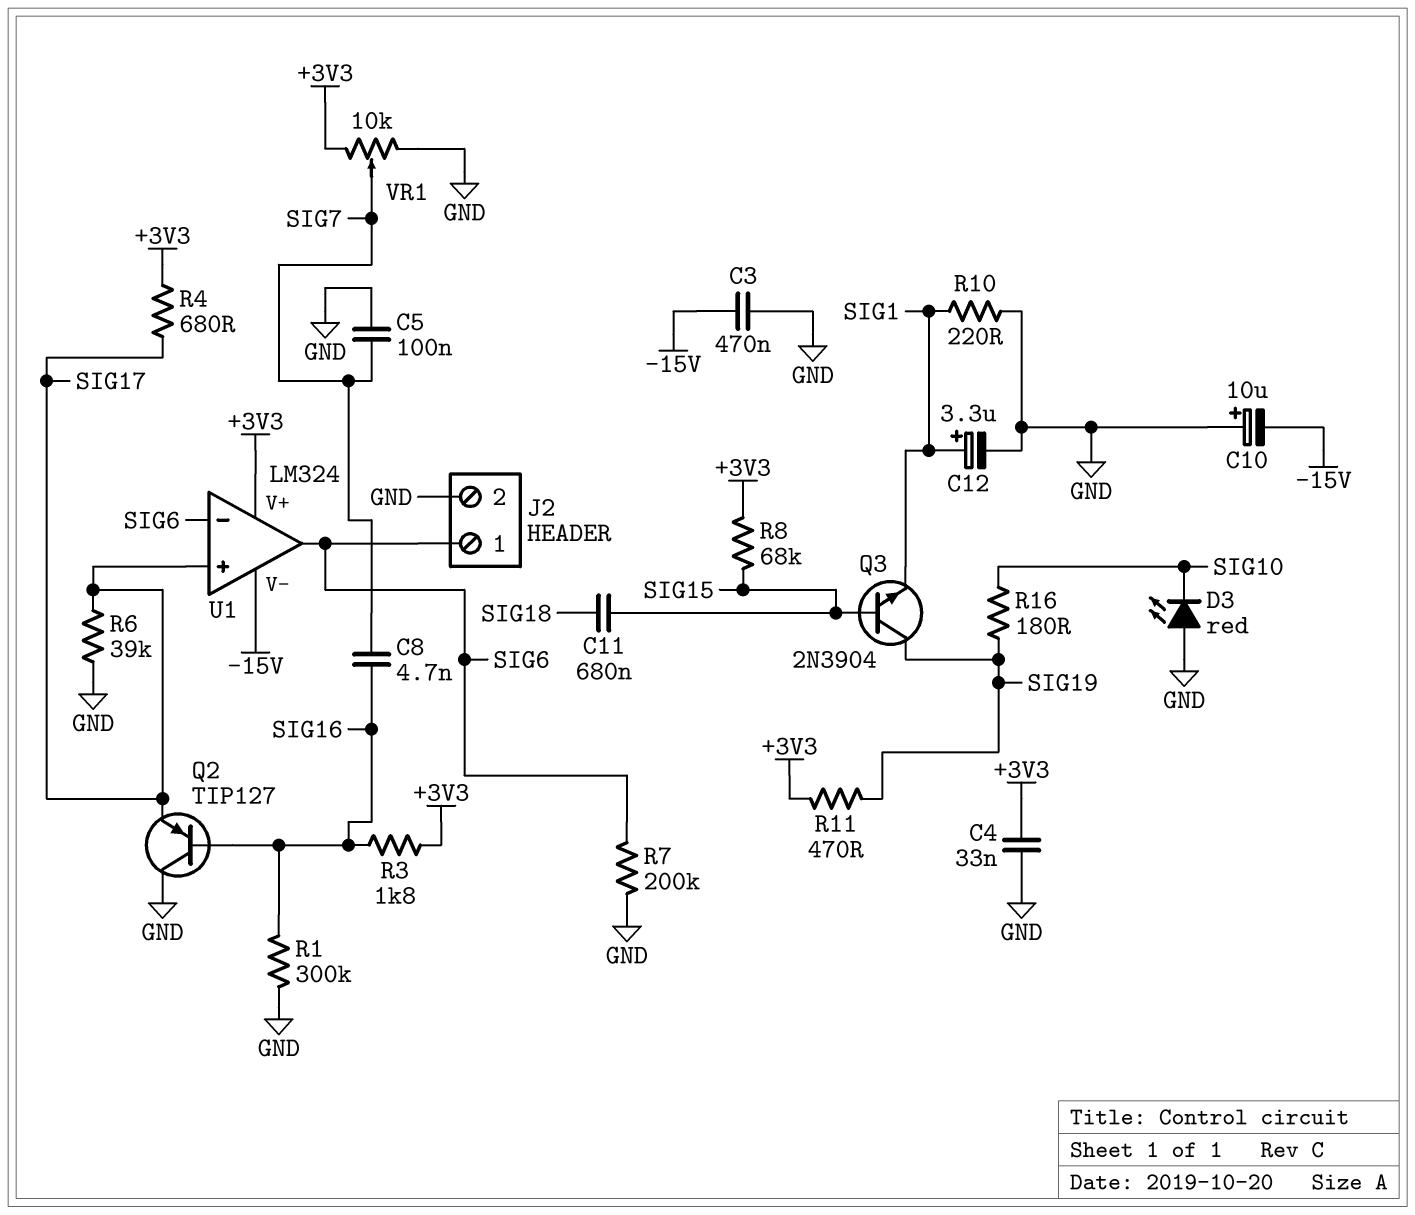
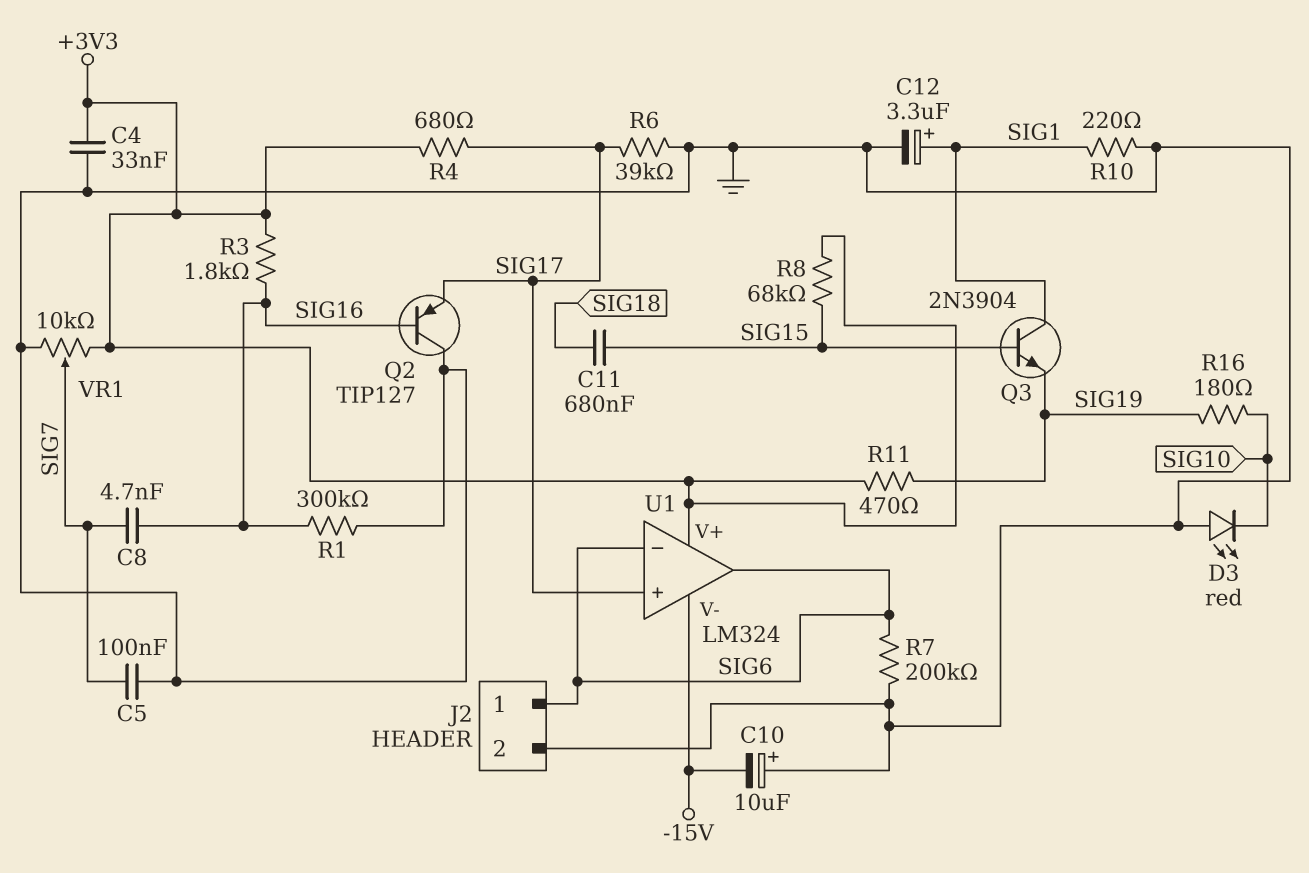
C3: 470nF (-15V, GND) -> none
Q3: NPN 2N3904 (B SIG15, C SIG19, E SIG1) -> NPN 2N3904 (B SIG15, C SIG1, E SIG19)

